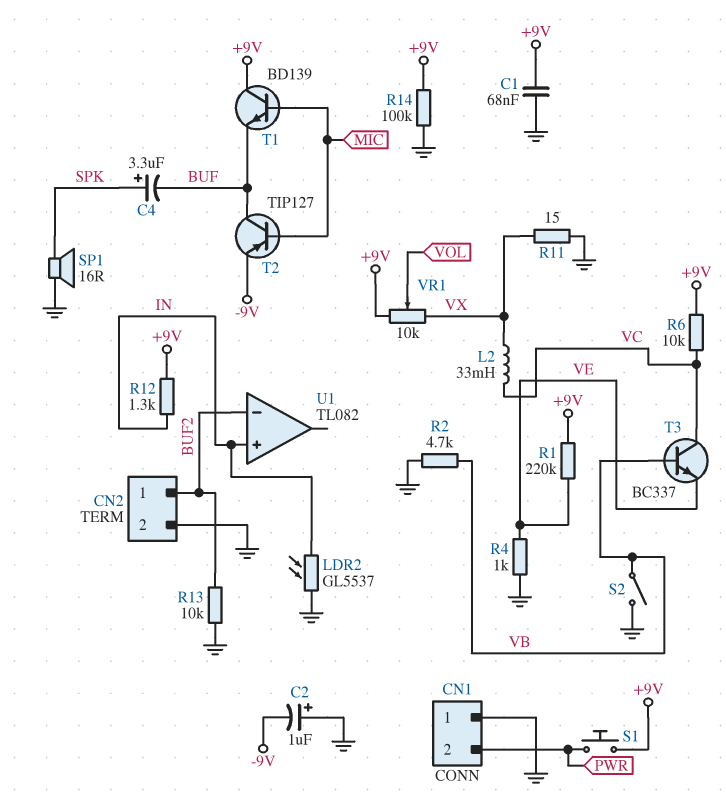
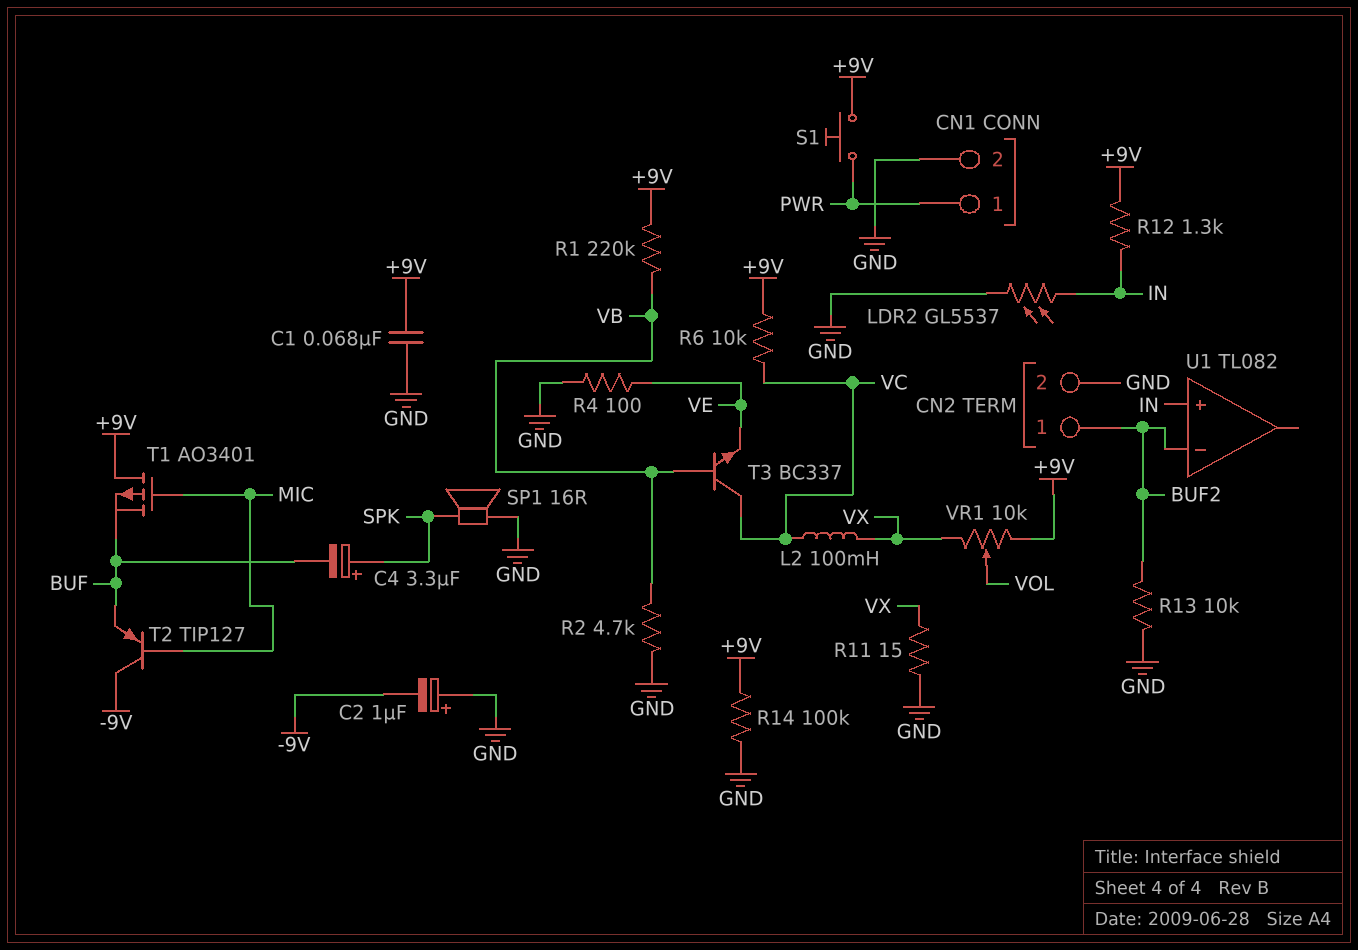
CN1 pin 1: GND -> PWR
CN1 pin 2: PWR -> GND
L2: 33mH (VC, VX) -> 100mH (VC, VX)
R1: 220k (+9V, VE) -> 220k (+9V, VB)
R4: 1k (GND, VE) -> 100 (GND, VE)
S2: switch (GND, VB) -> none
T1: NPN BD139 (B MIC, C +9V, E BUF) -> PMOS AO3401 (G MIC, D +9V, S BUF)
T2: PNP TIP127 (B MIC, C BUF, E -9V) -> PNP TIP127 (B MIC, C -9V, E BUF)

